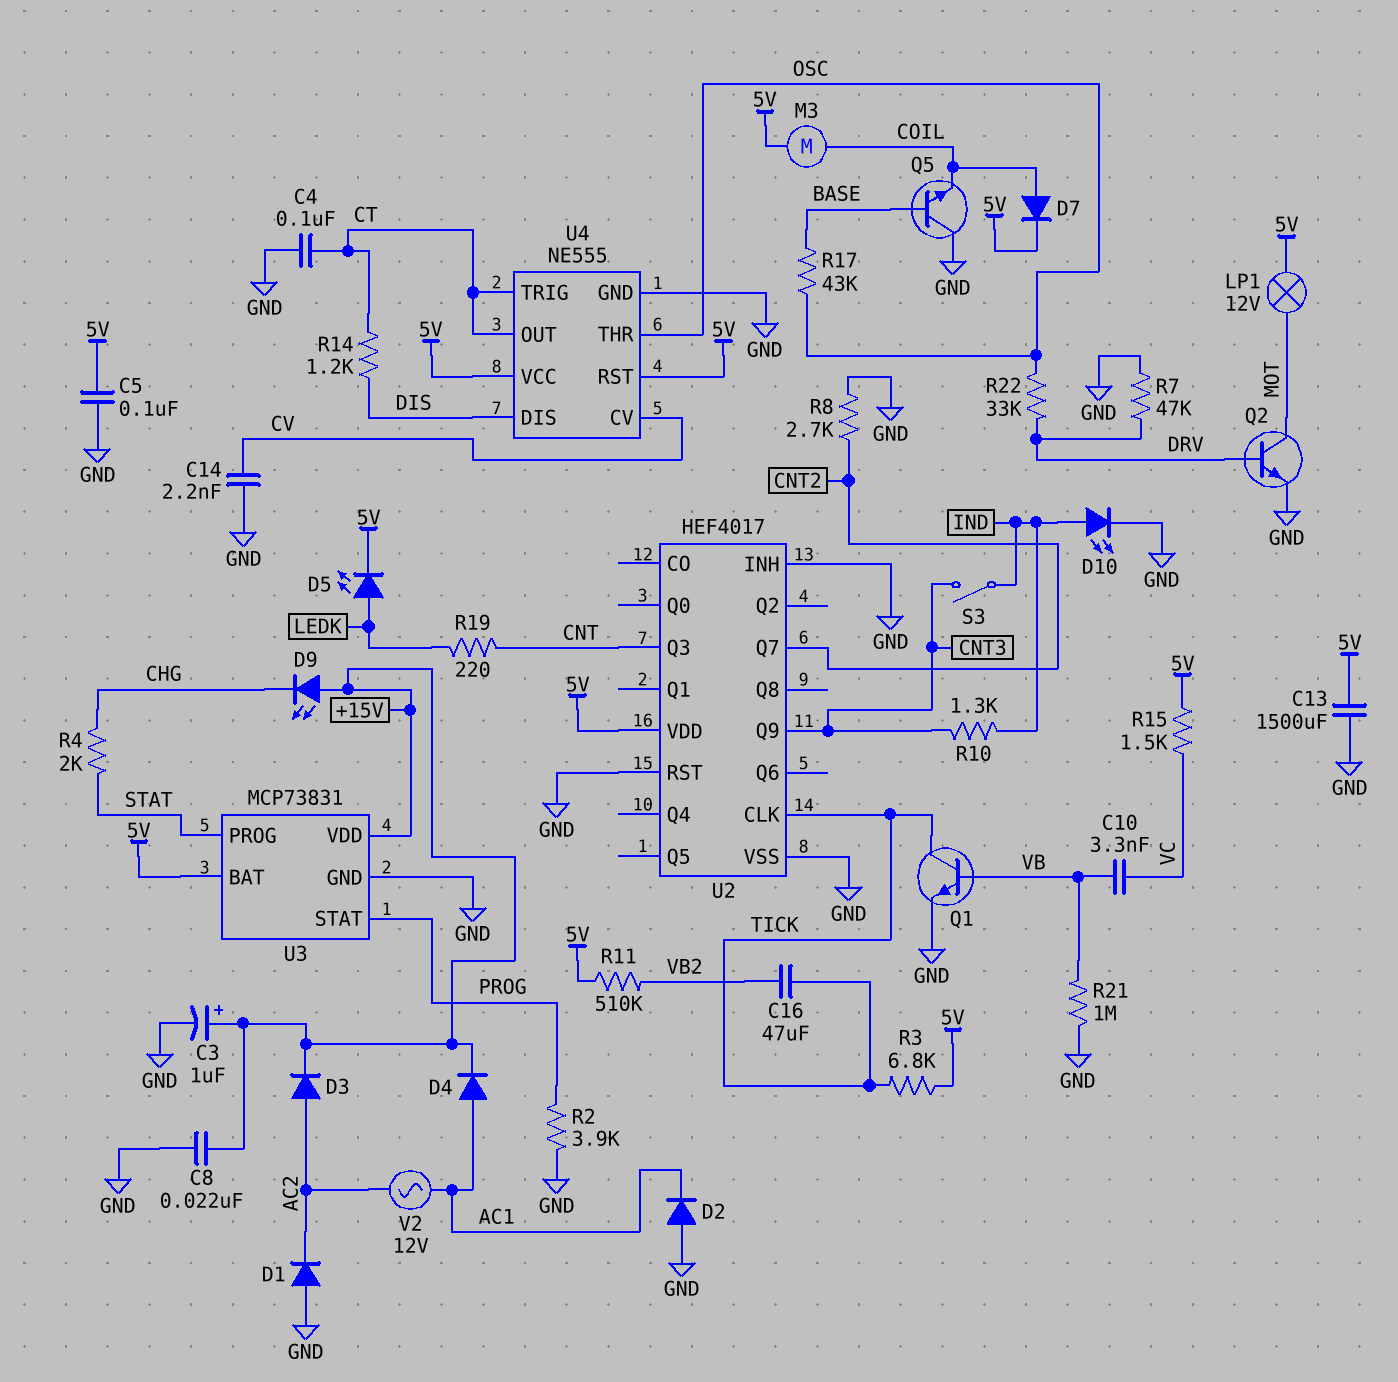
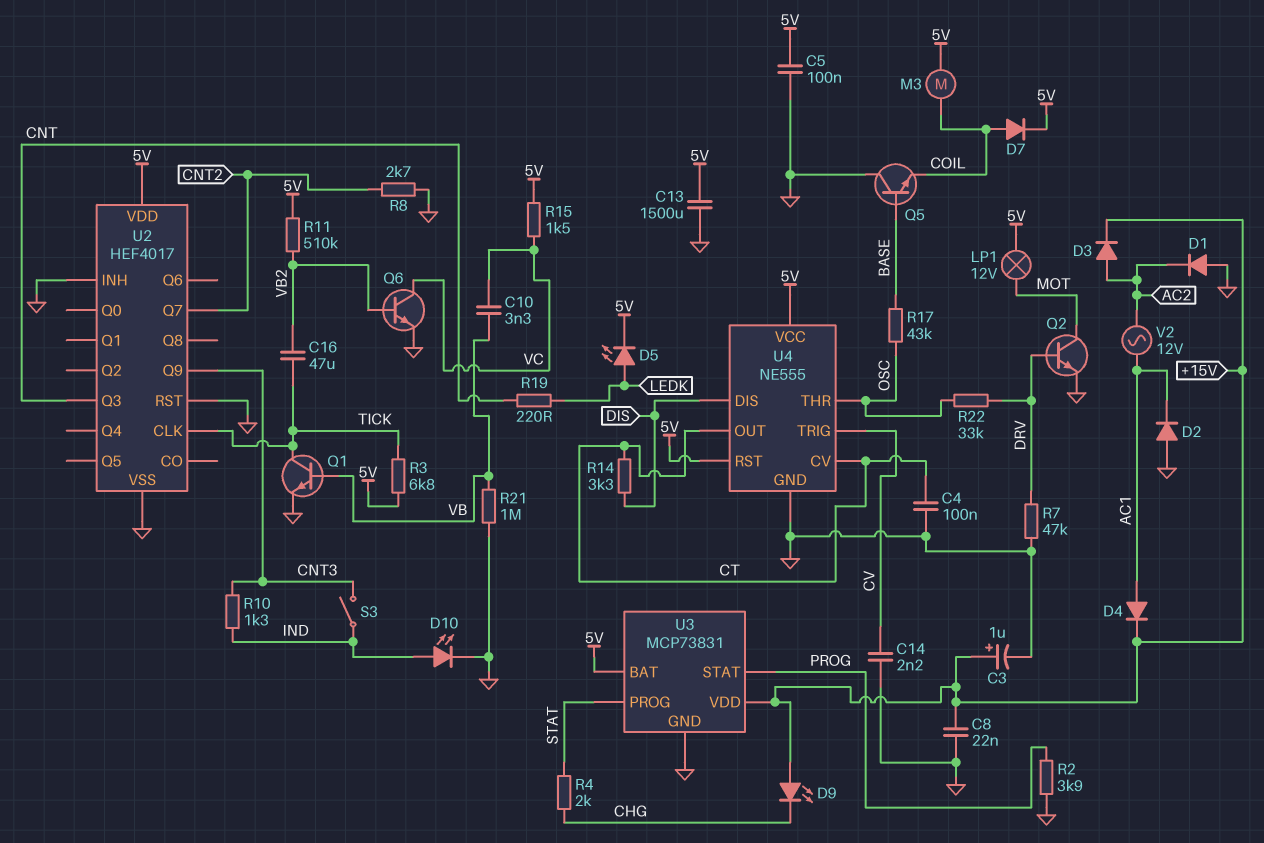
Q6: none -> NPN (B VB2, C VC, E GND)
R14: 1.2k (CT, DIS) -> 3.3k (CT, DIS)
U4 pin CV: CV -> CT
U4 pin TRIG: CT -> CV

